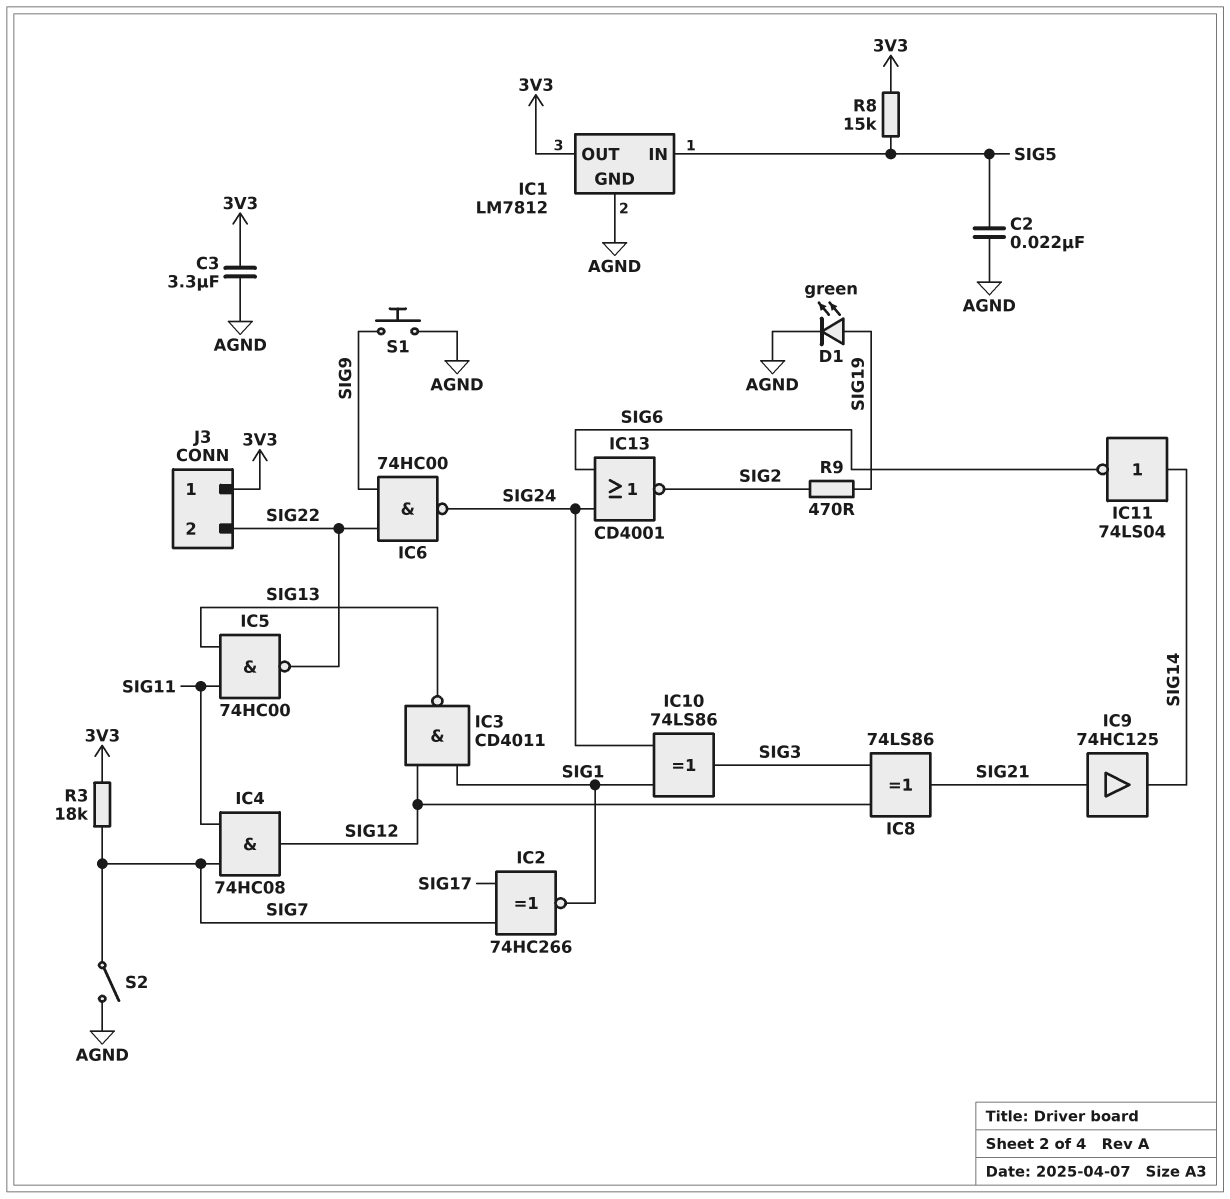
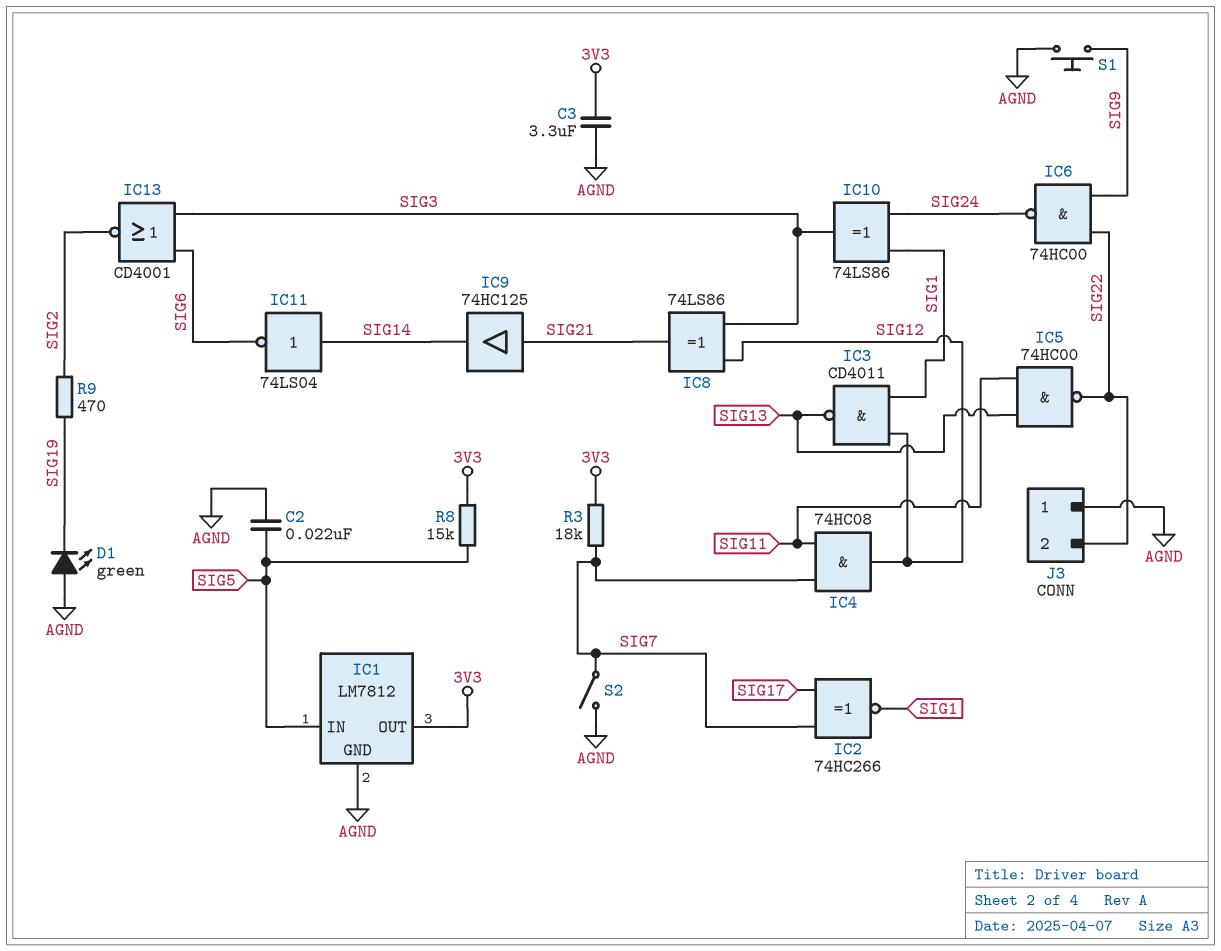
D1: LED green (A SIG19, K AGND) -> LED green (A AGND, K SIG19)
IC13: NOR CD4001 (in SIG6, in SIG24, out SIG2) -> NOR CD4001 (in SIG3, in SIG6, out SIG2)
J3 pin 1: 3V3 -> AGND

